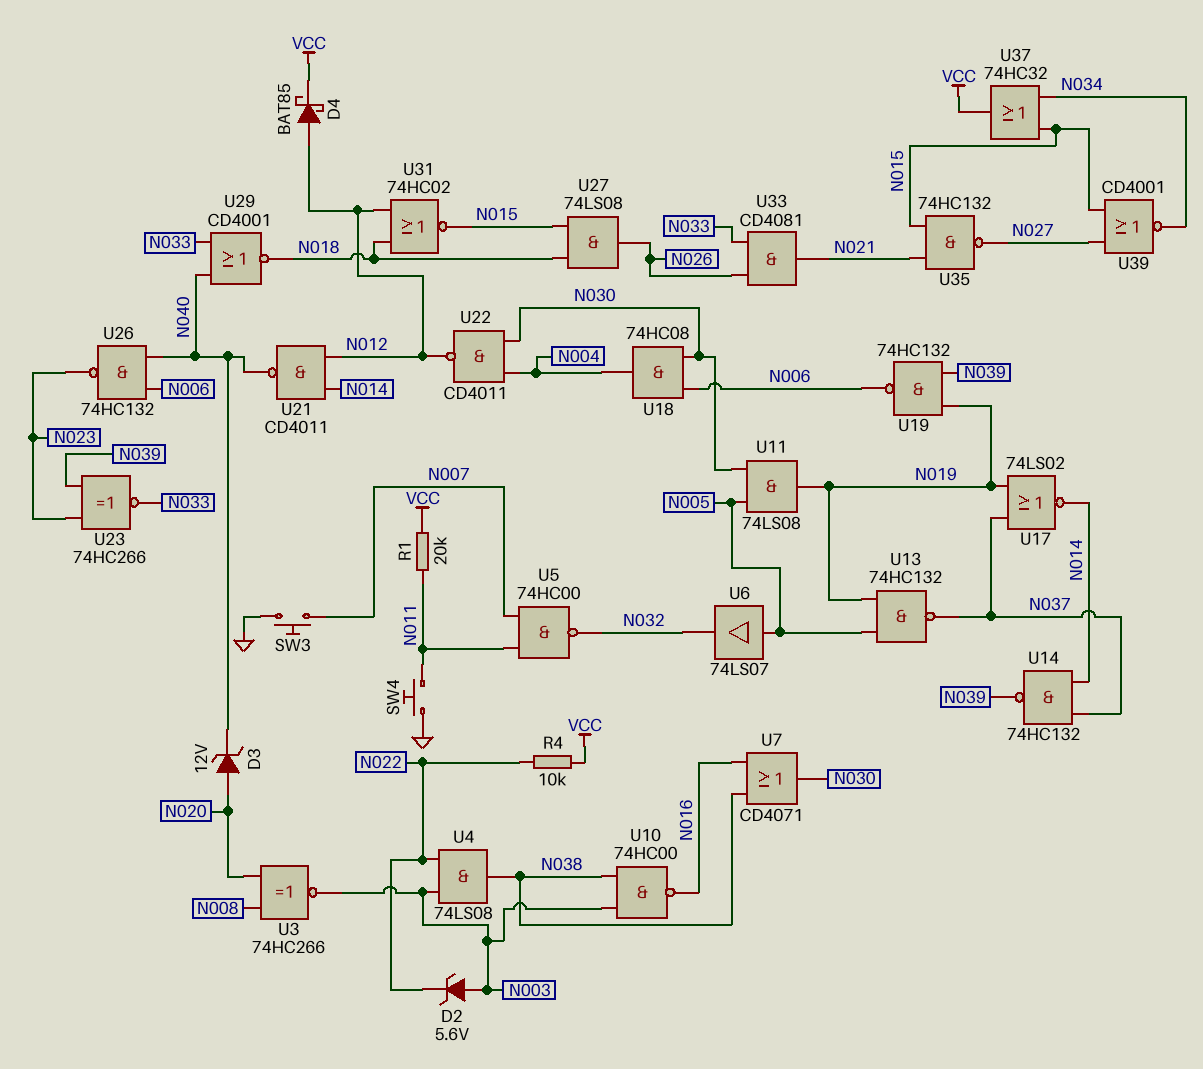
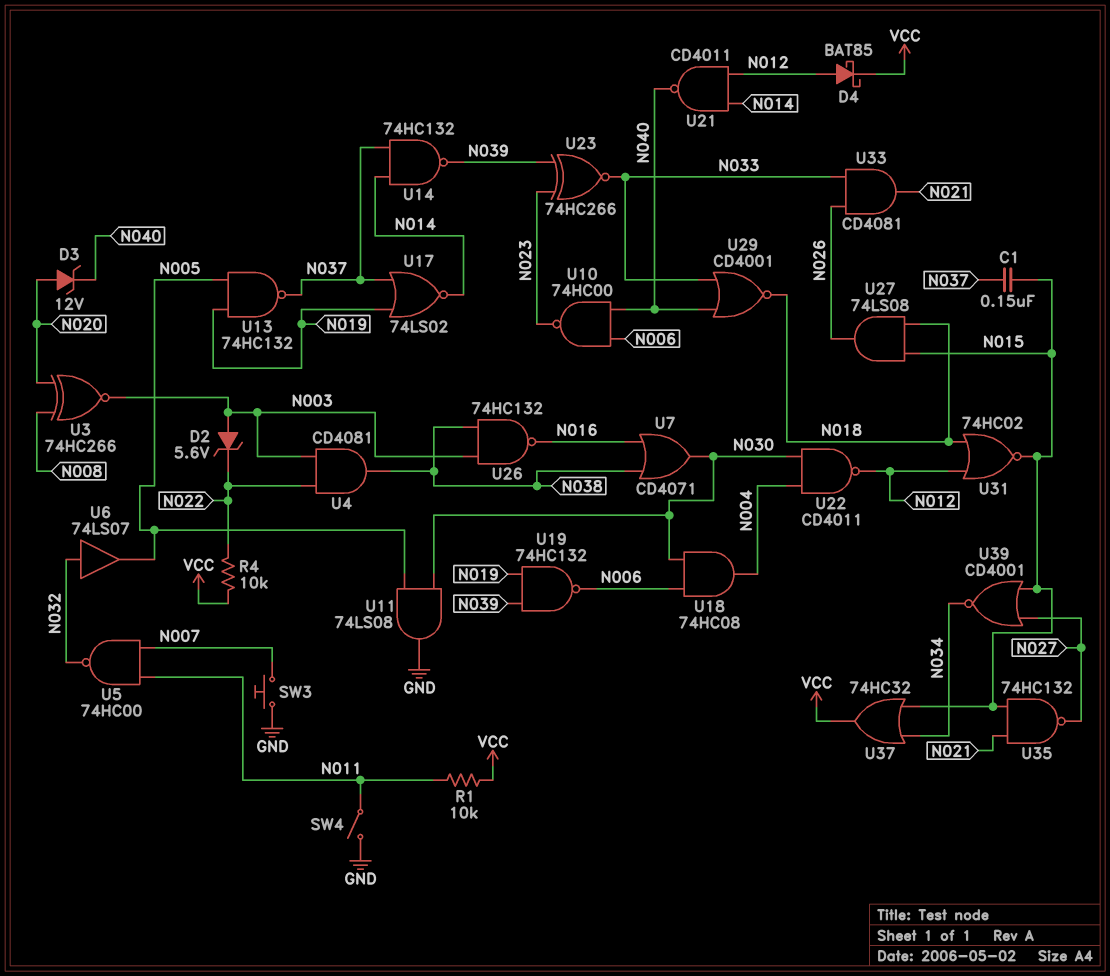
C1: none -> 150nF (N015, N037)
R1: 20k (N011, VCC) -> 10k (N011, VCC)
SW4: button (GND, N011) -> switch (GND, N011)
U4: AND 74LS08 (in N003, in N022, out N038) -> AND CD4081 (in N003, in N022, out N038)
U6: buffer 74LS07 (in N005, out N032) -> buffer 74LS07 (in N032, out N005)
U10: NAND 74HC00 (in N003, in N038, out N016) -> NAND 74HC00 (in N006, in N040, out N023)
U11: AND 74LS08 (in N005, in N030, out N019) -> AND 74LS08 (in N005, in N030, out GND)
U26: NAND 74HC132 (in N006, in N040, out N023) -> NAND 74HC132 (in N003, in N038, out N016)

